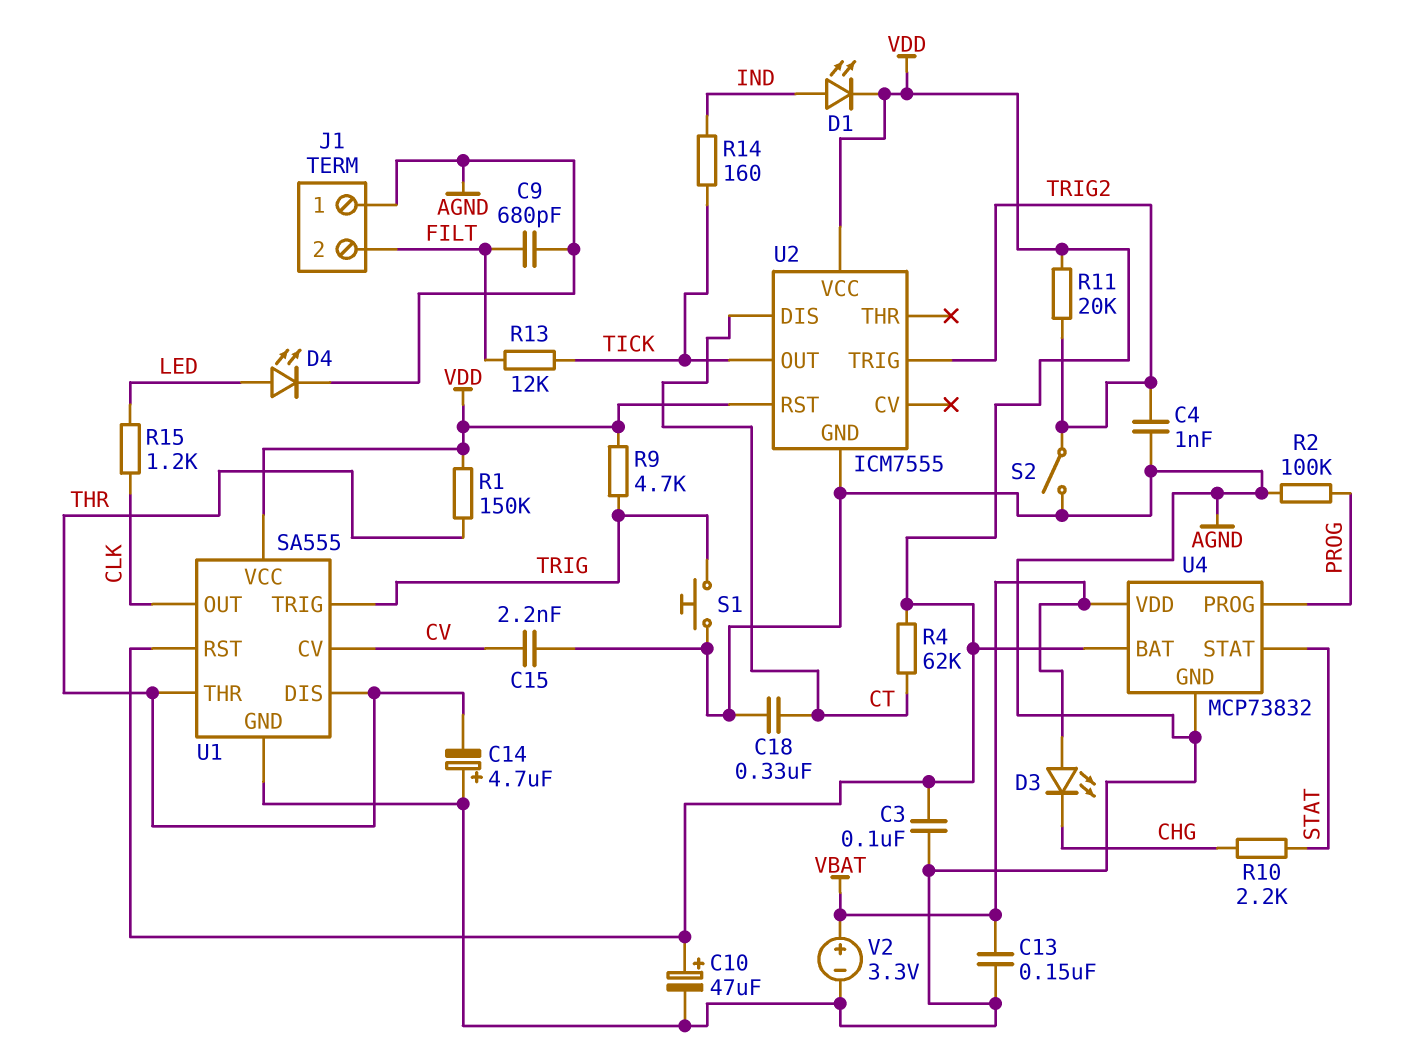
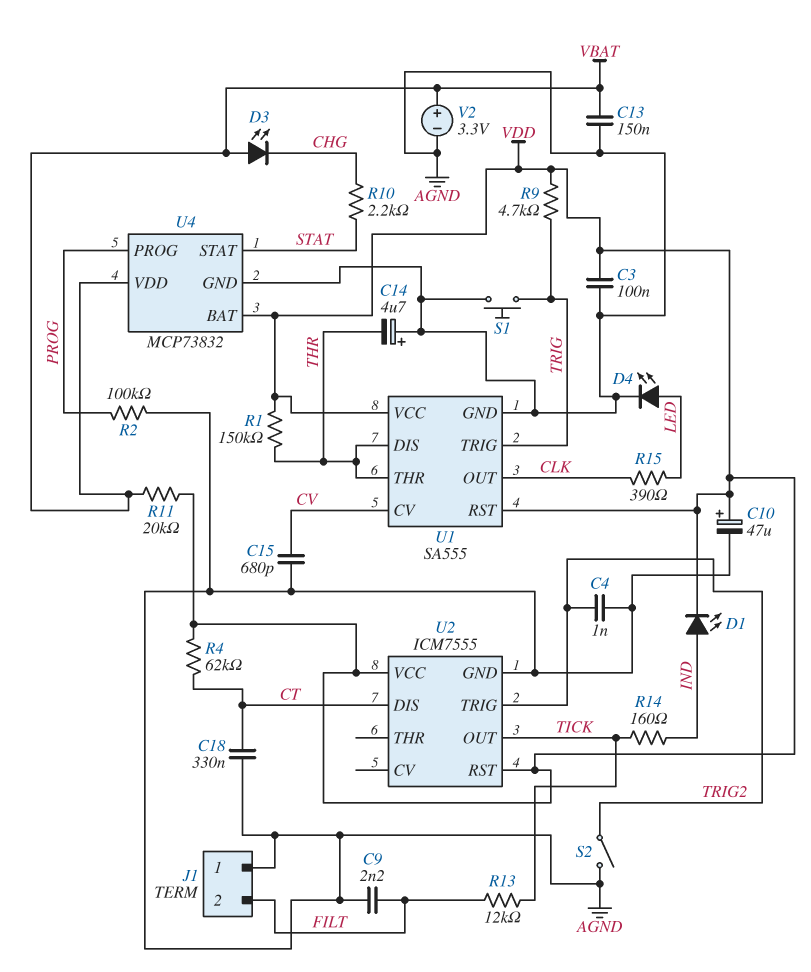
C9: 680pF (AGND, FILT) -> 2.2nF (AGND, FILT)
C15: 2.2nF (AGND, CV) -> 680pF (AGND, CV)
R11: 20k (TRIG2, VDD) -> 20k (VBAT, VDD)
R15: 1.2k (CLK, LED) -> 390 (CLK, LED)

